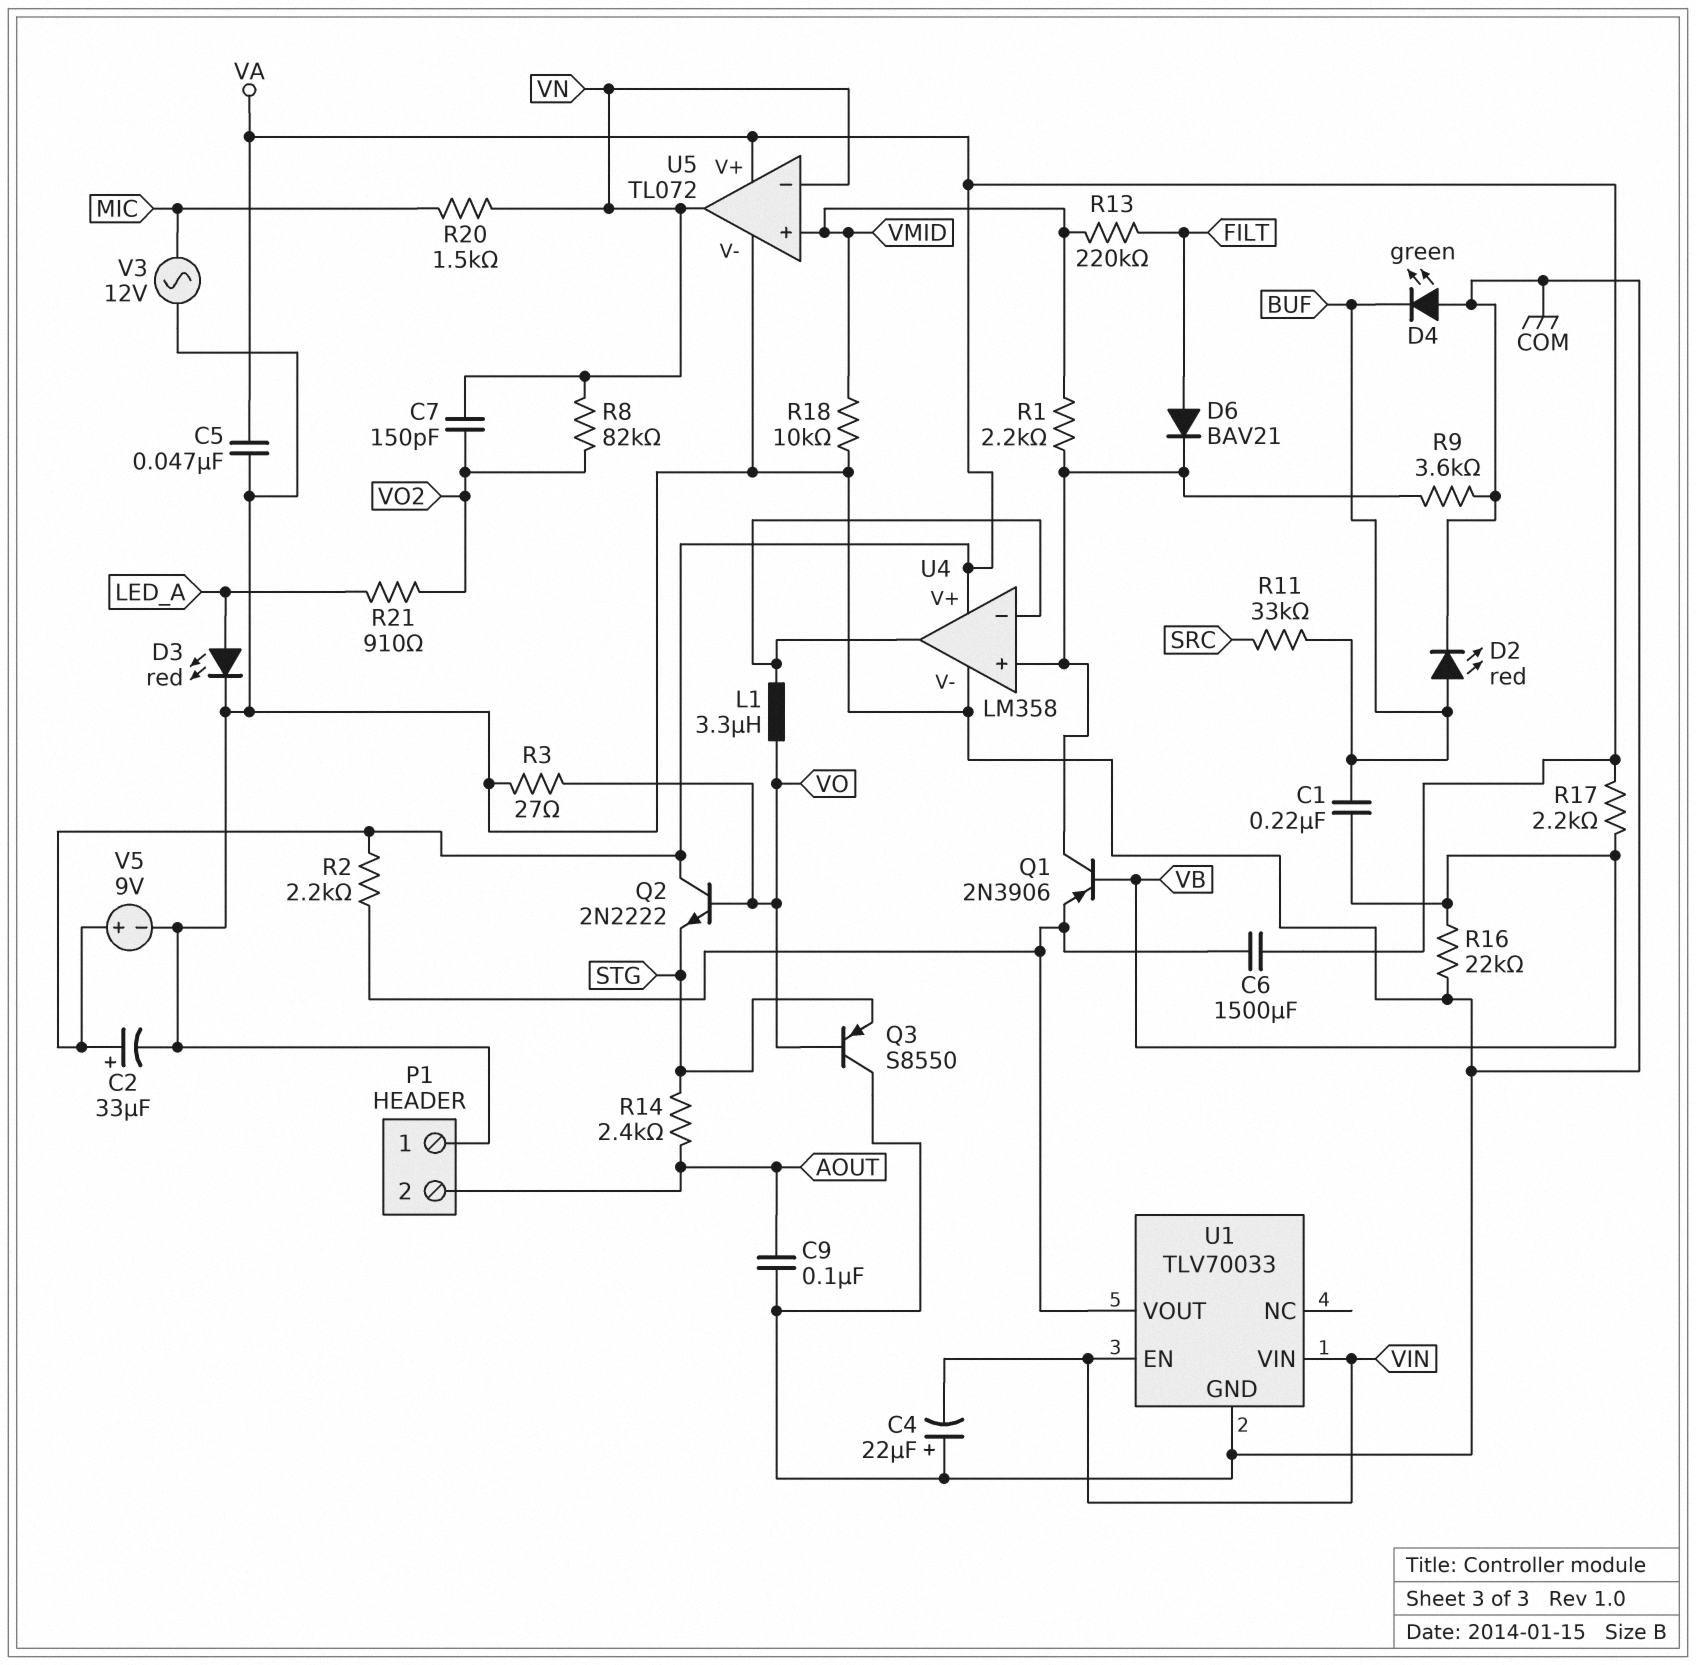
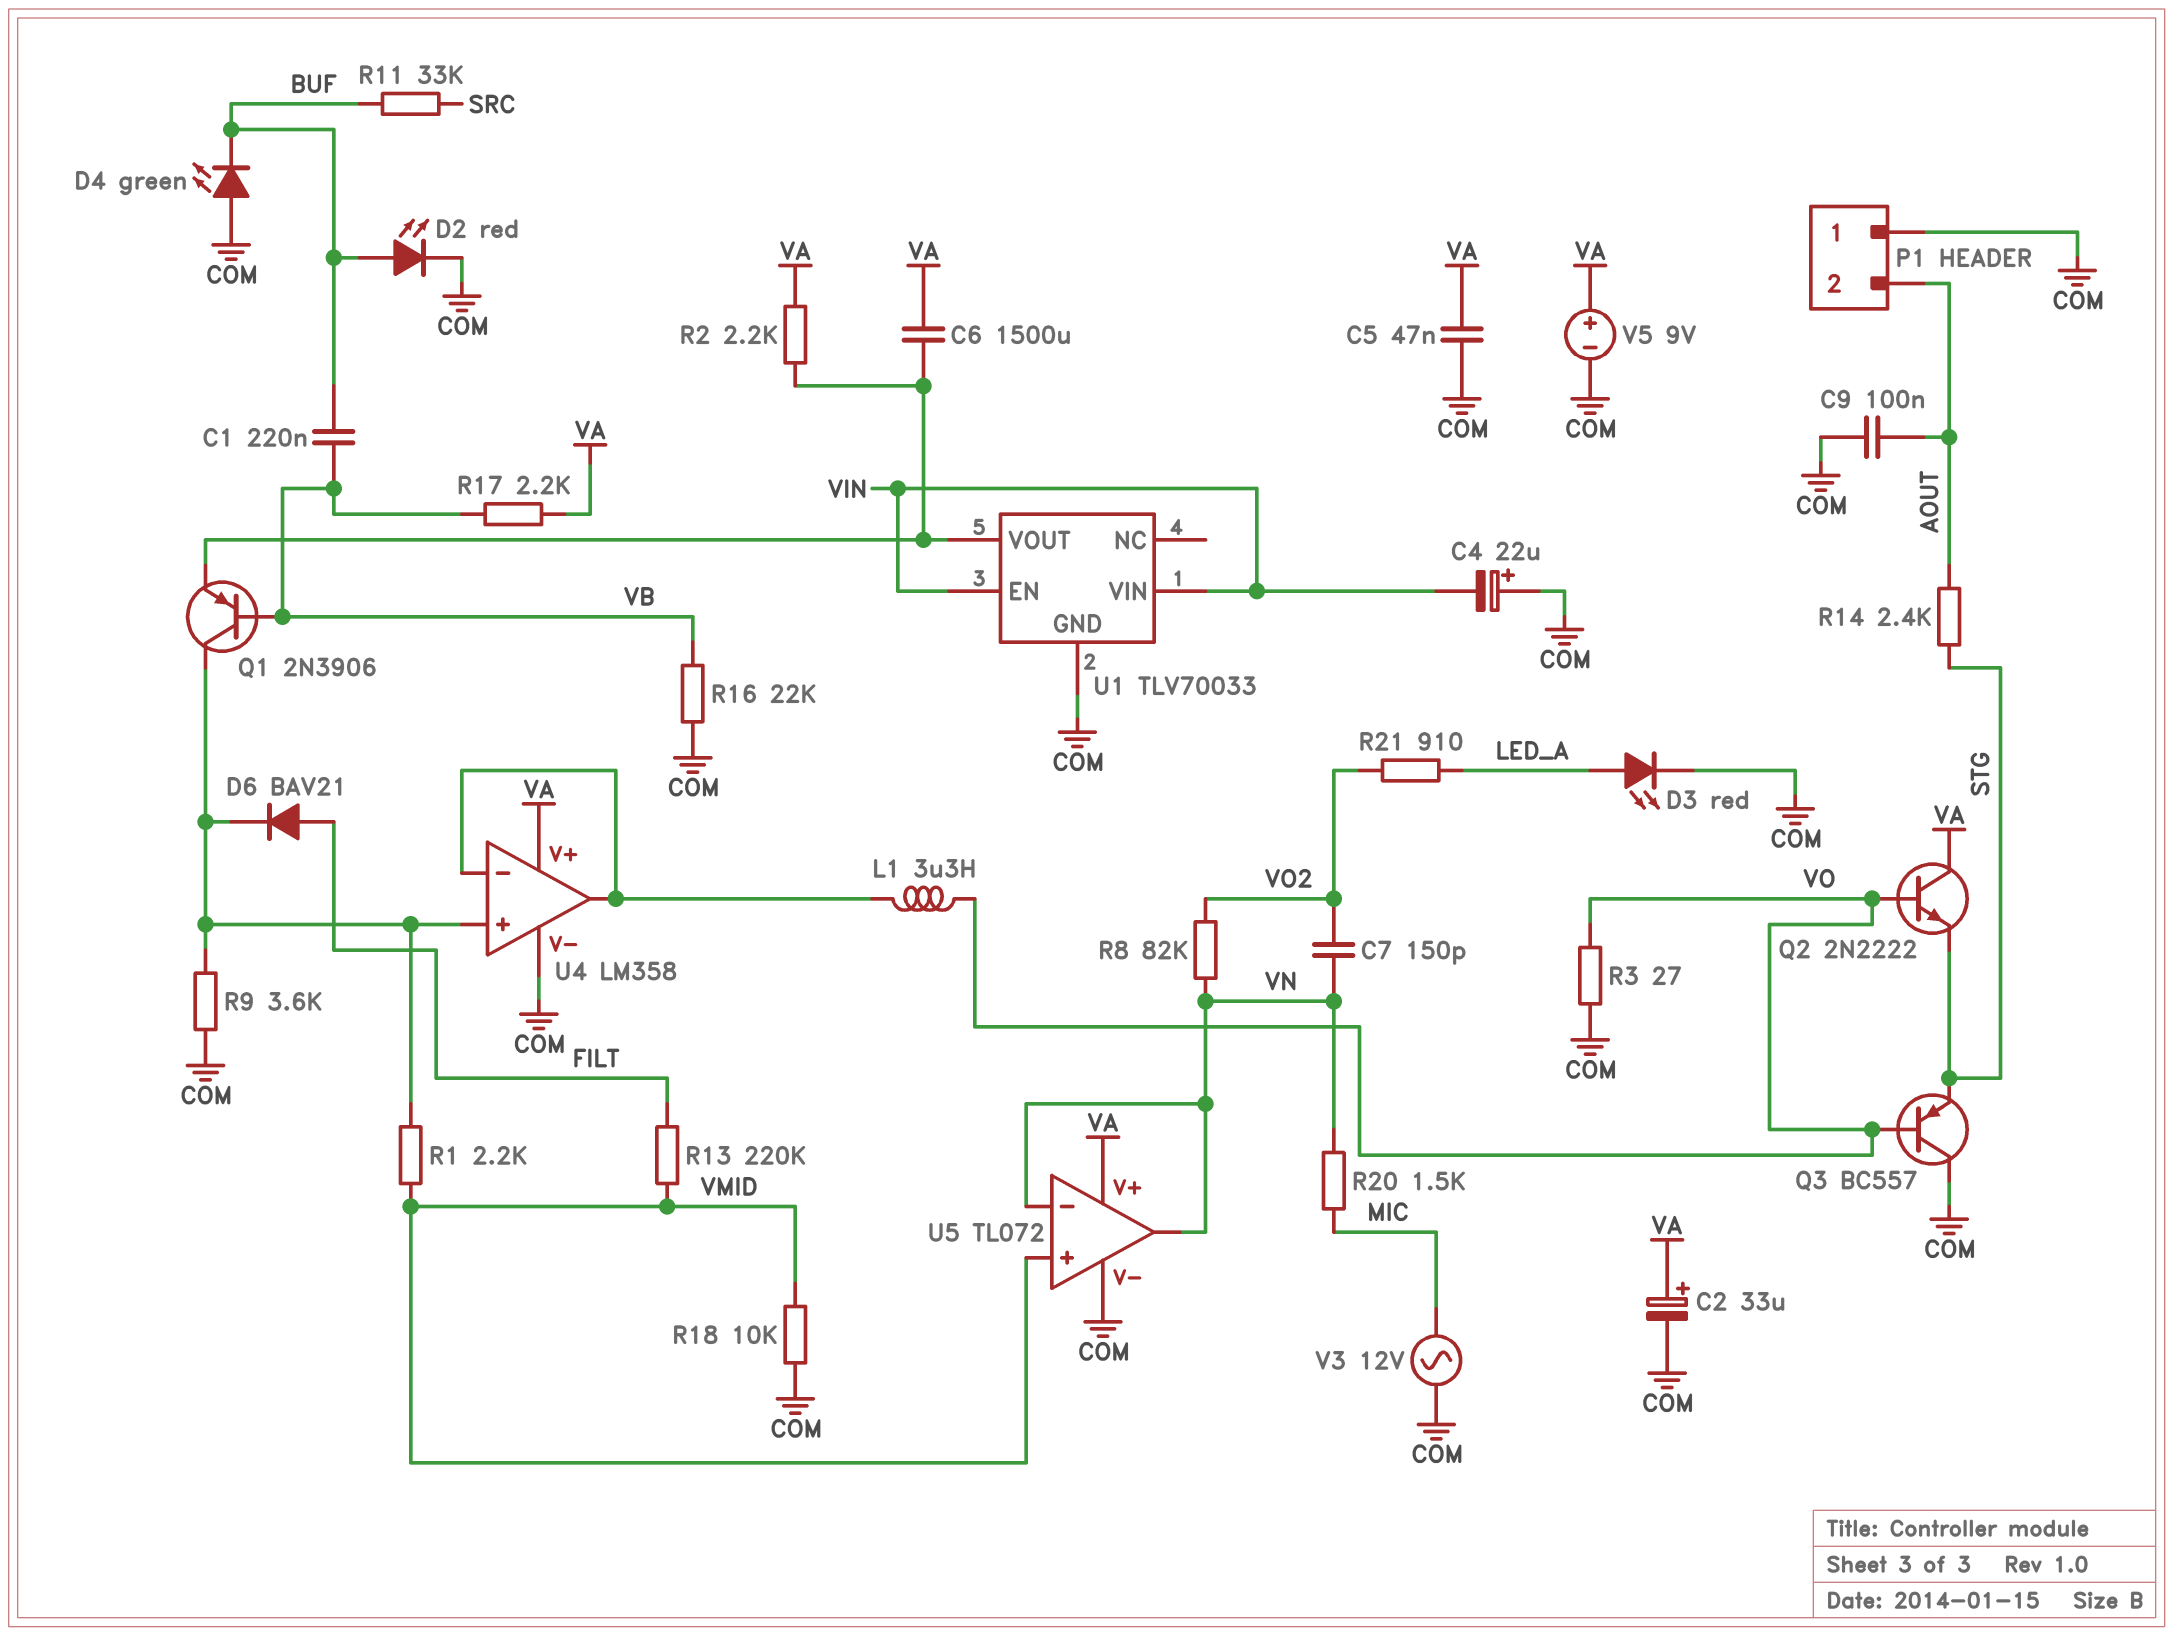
Q3: PNP S8550 (B VO, C COM, E STG) -> PNP BC557 (B VO, C COM, E STG)

